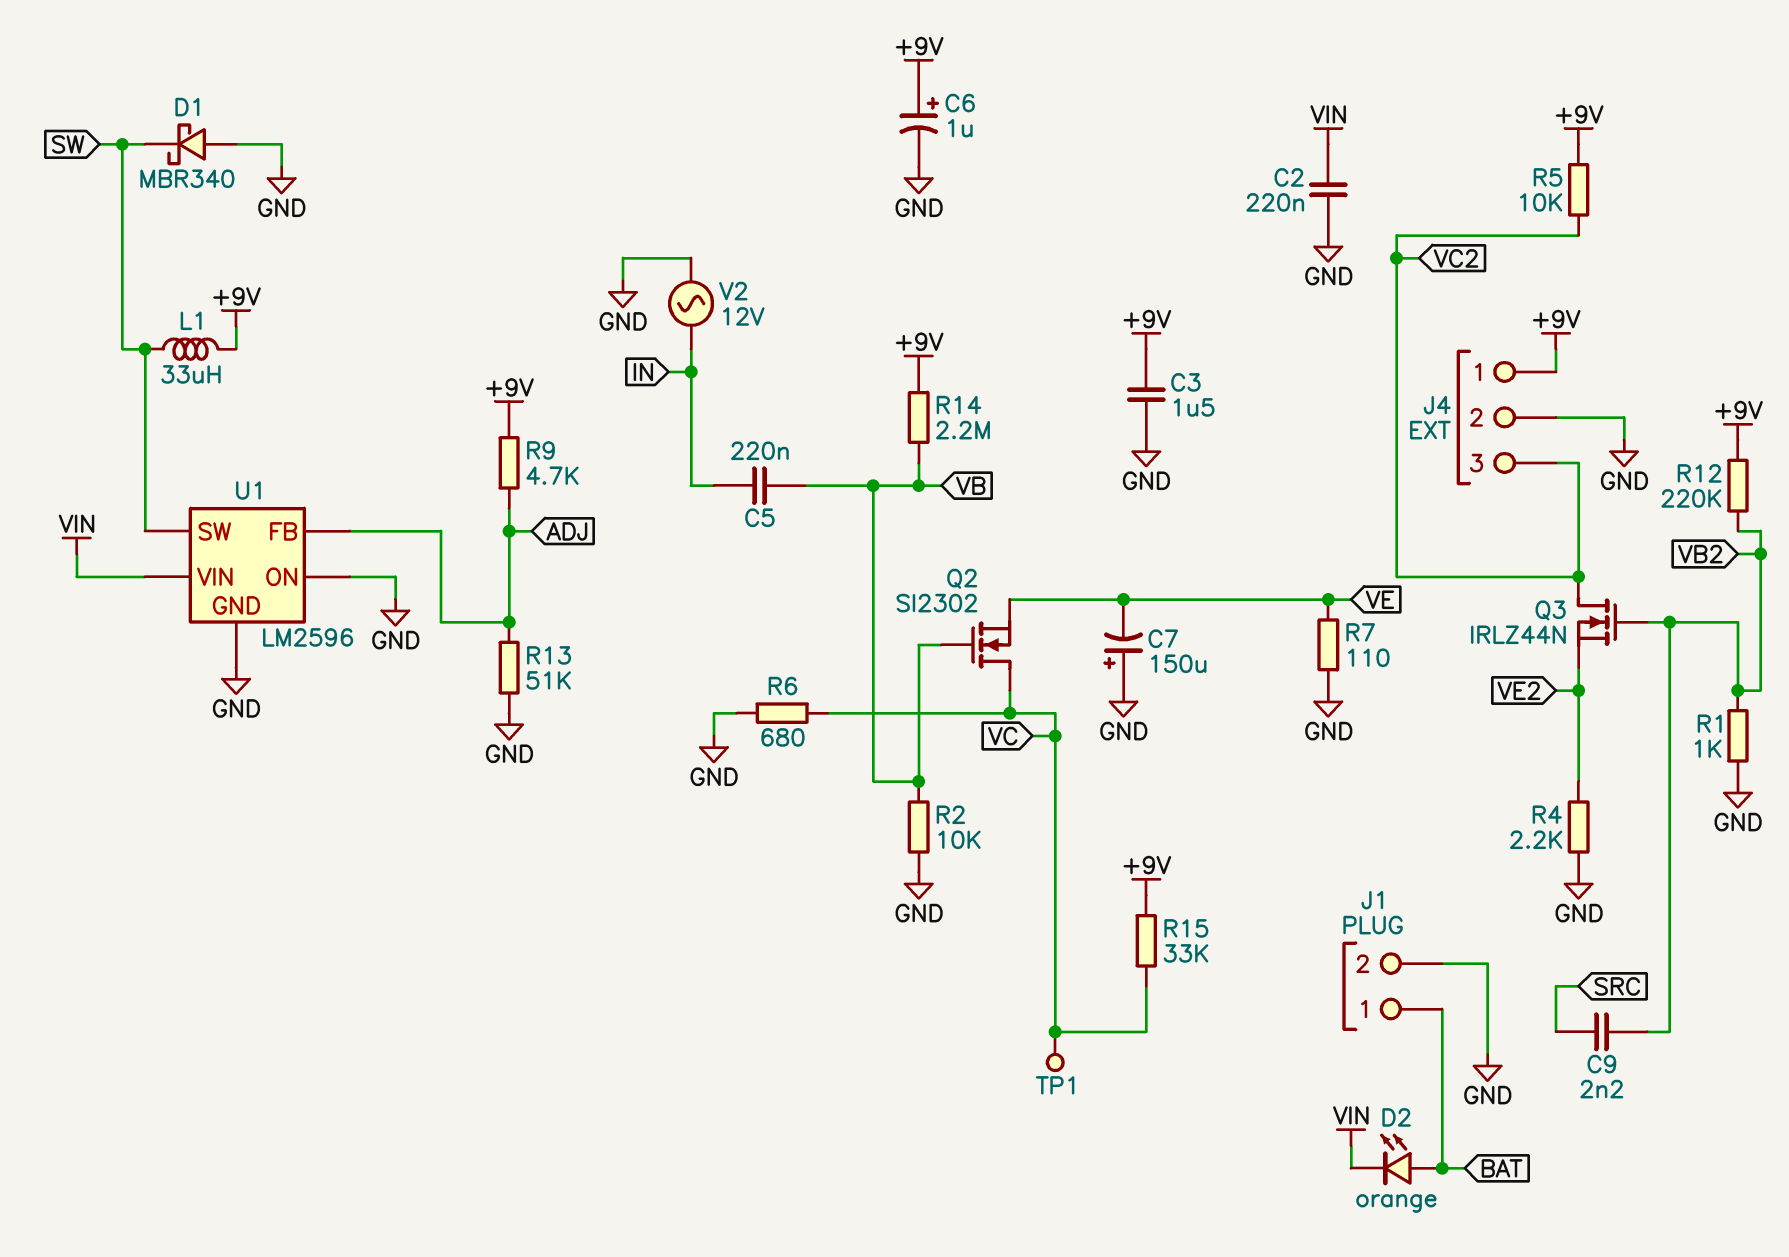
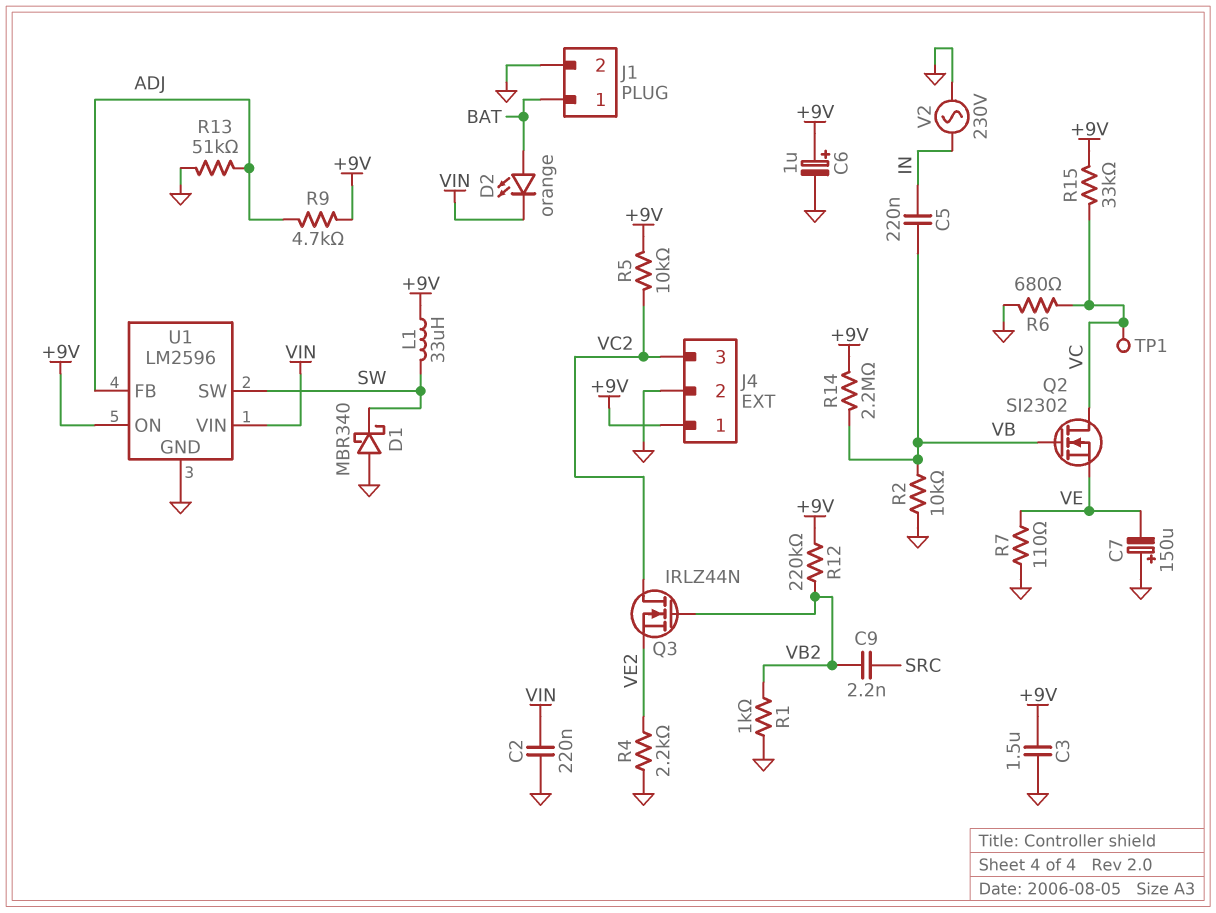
U1 pin ON: GND -> +9V
V2: AC 12V (GND, IN) -> AC 230V (GND, IN)

